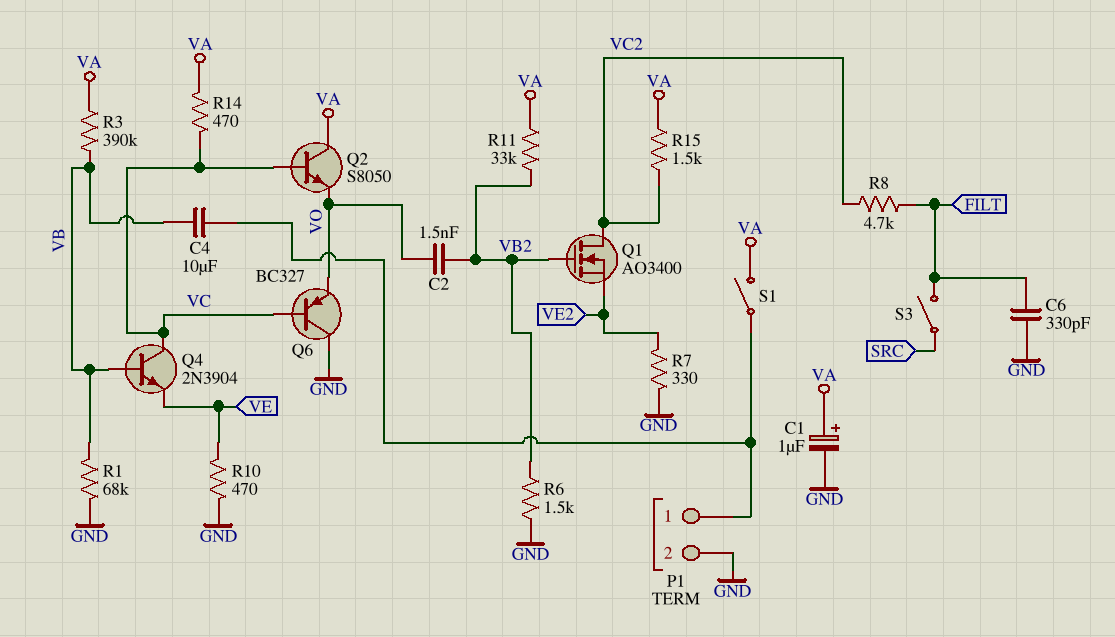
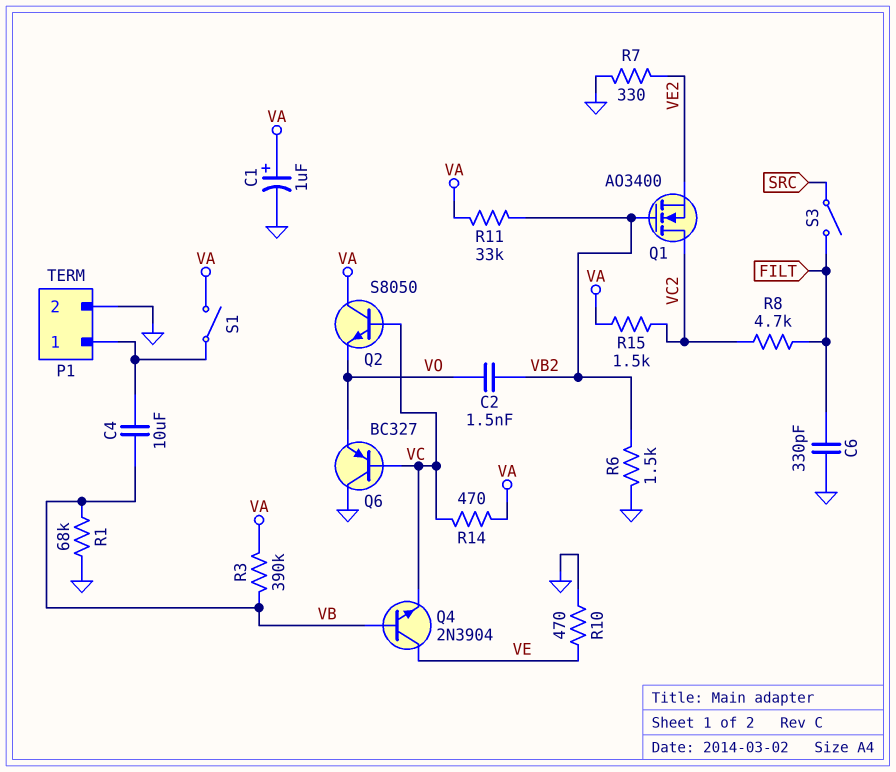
Q4: NPN 2N3904 (B VB, C VC, E VE) -> NPN 2N3904 (B VB, C VE, E VC)

